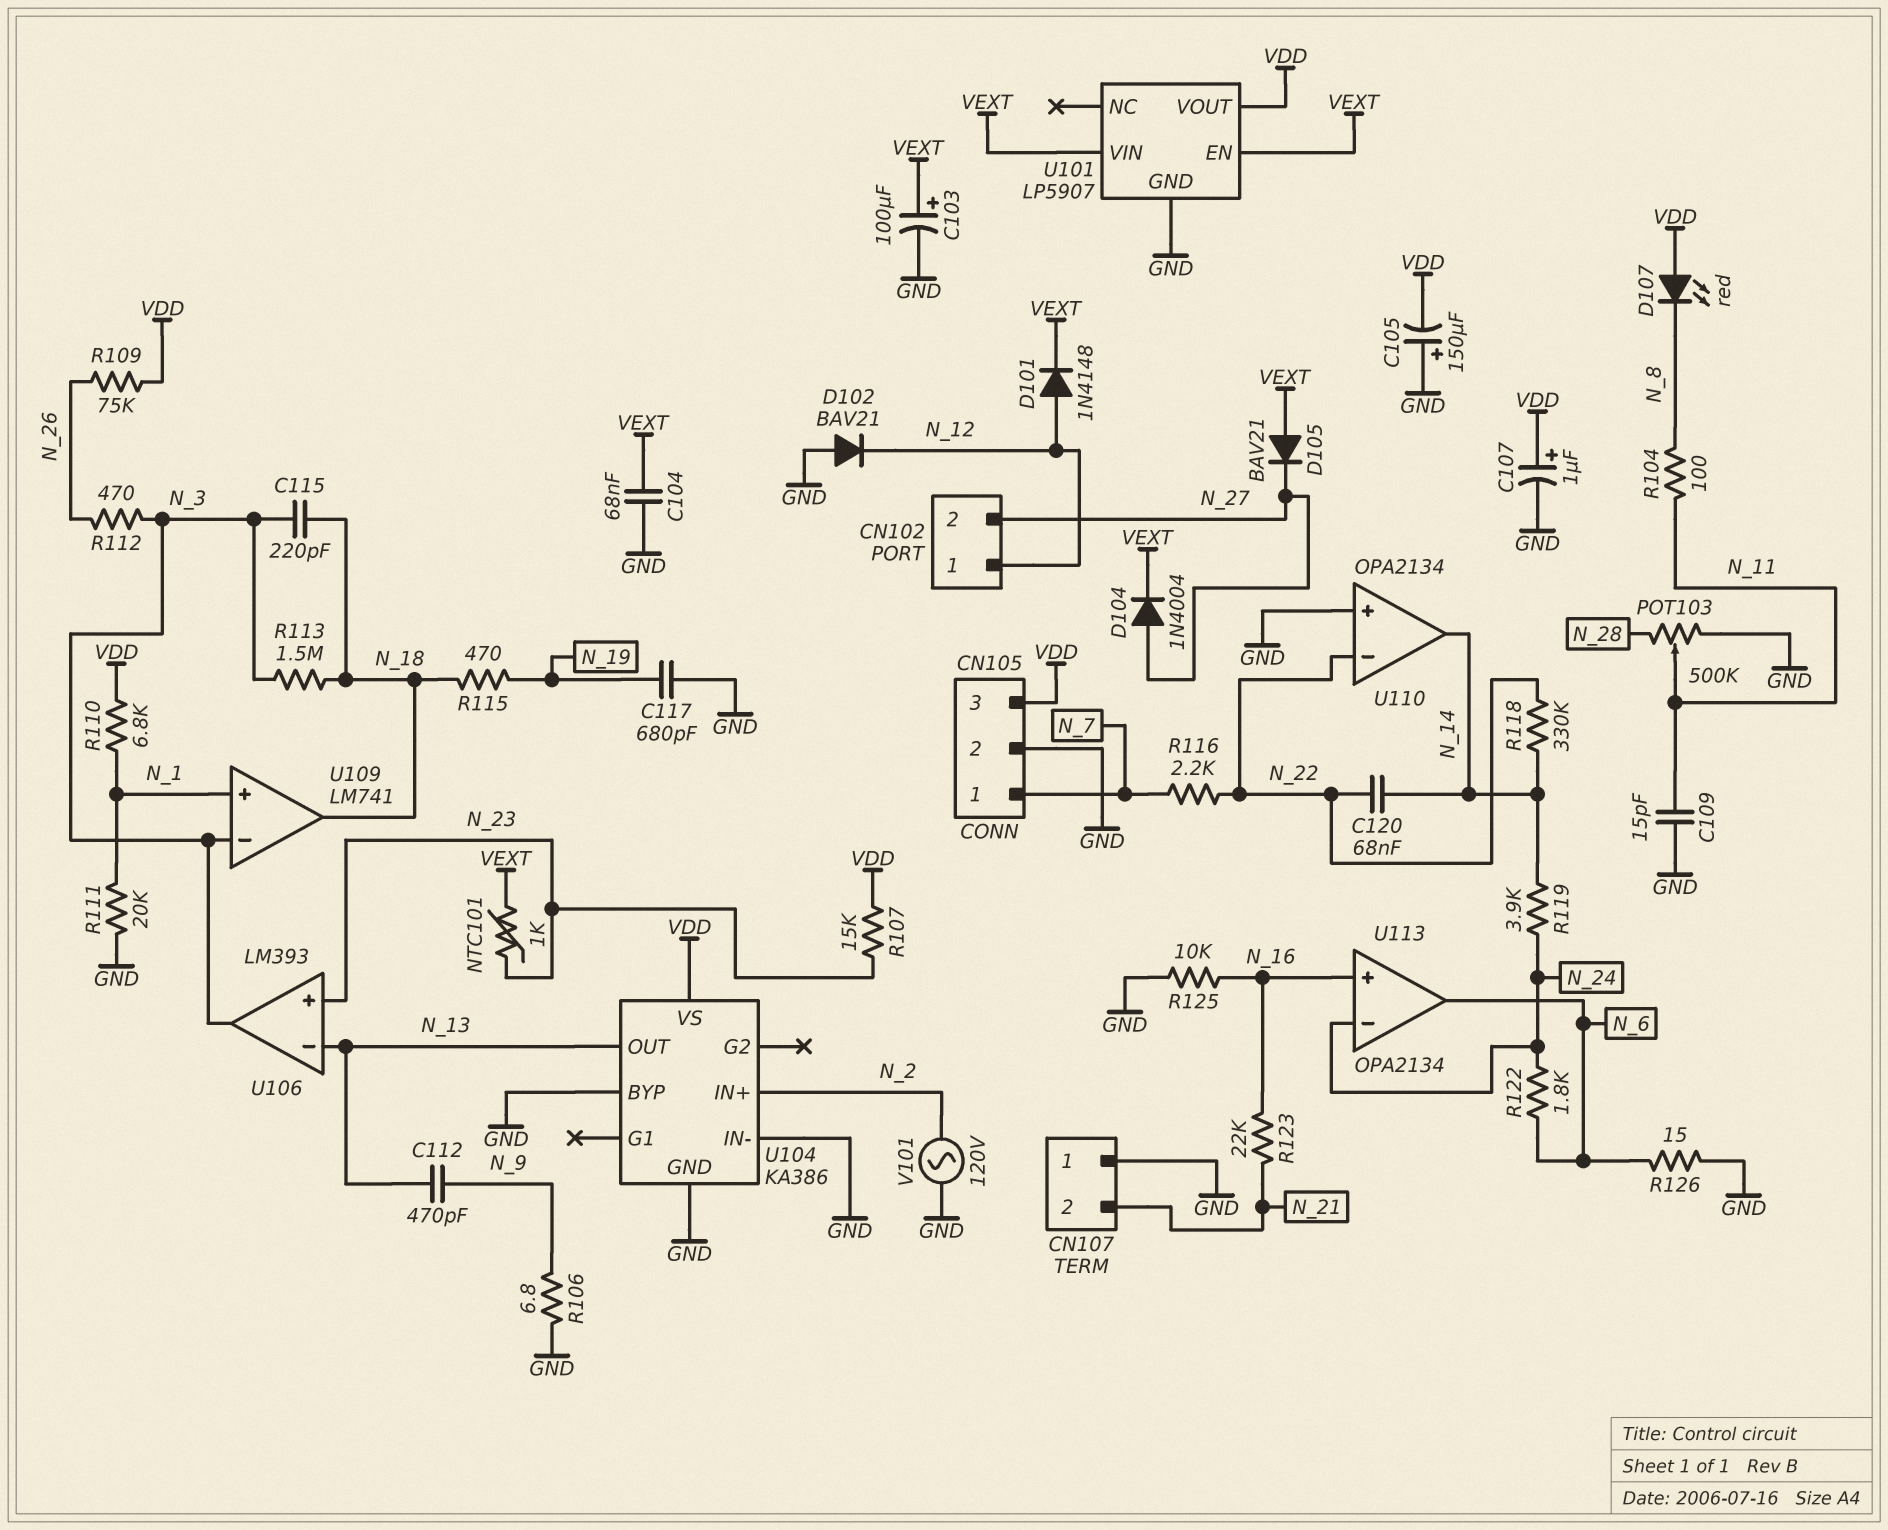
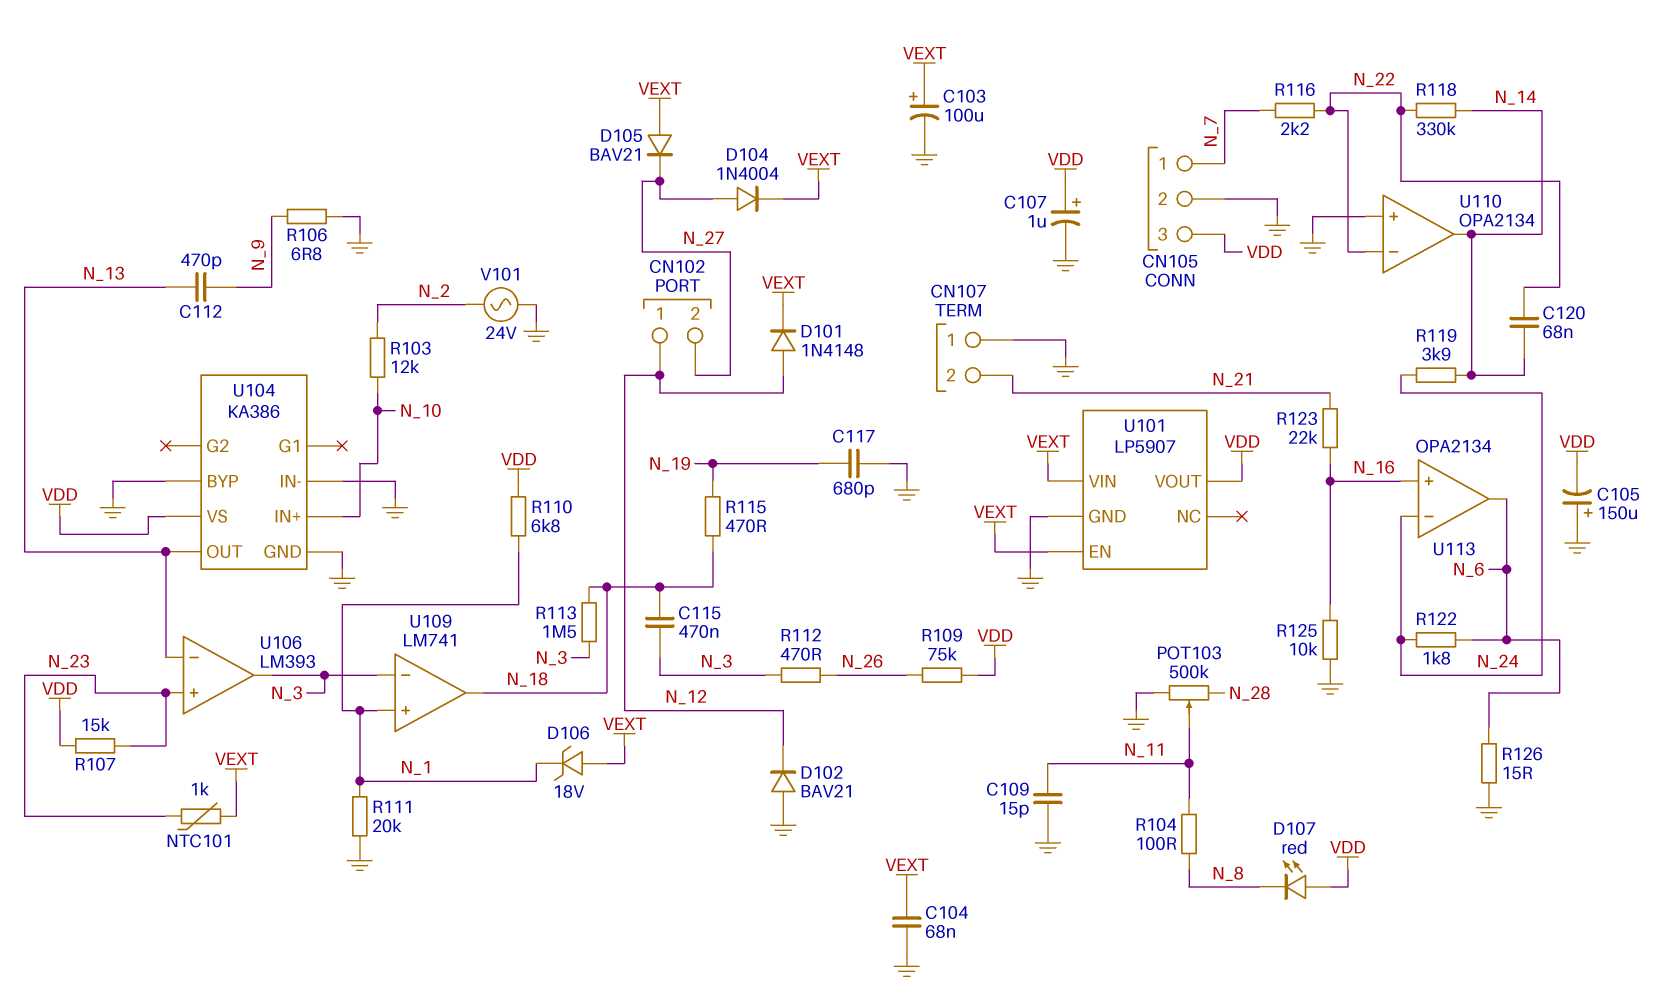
C115: 220pF (N_3, N_18) -> 470nF (N_3, N_18)
D106: none -> zener 18V (A VEXT, K N_1)
R103: none -> 12k (N_2, N_10)
U104 pin IN+: N_2 -> N_10
V101: AC 120V (GND, N_2) -> AC 24V (GND, N_2)

